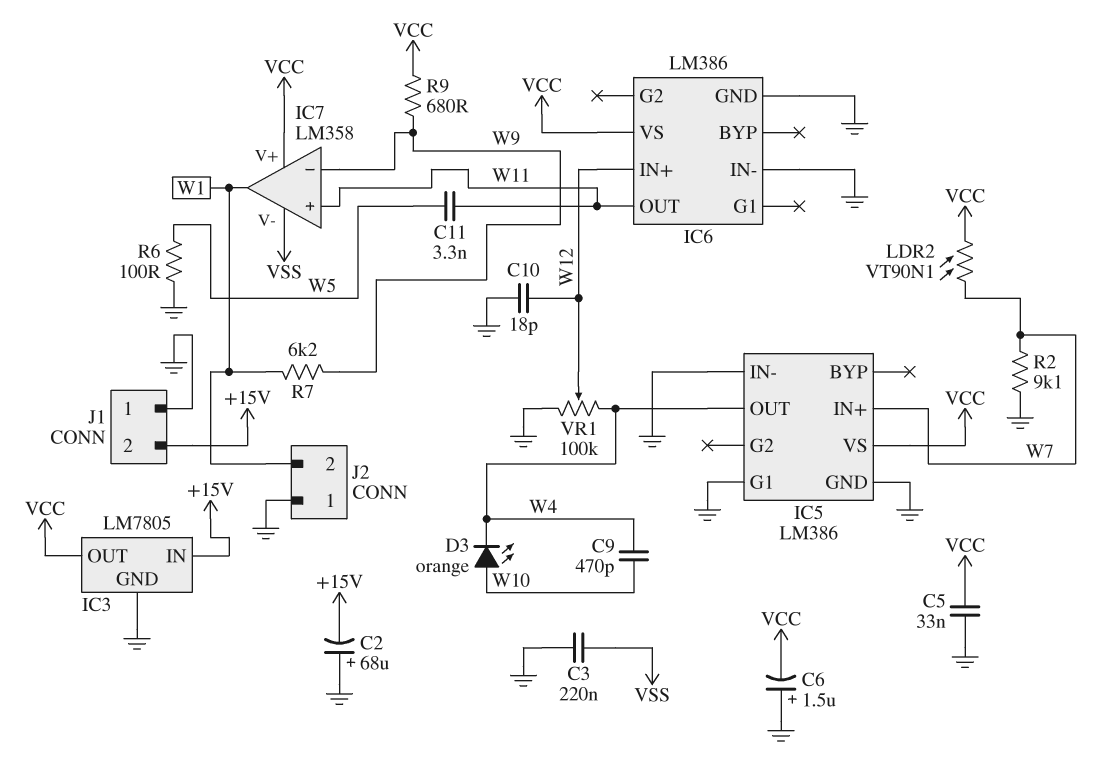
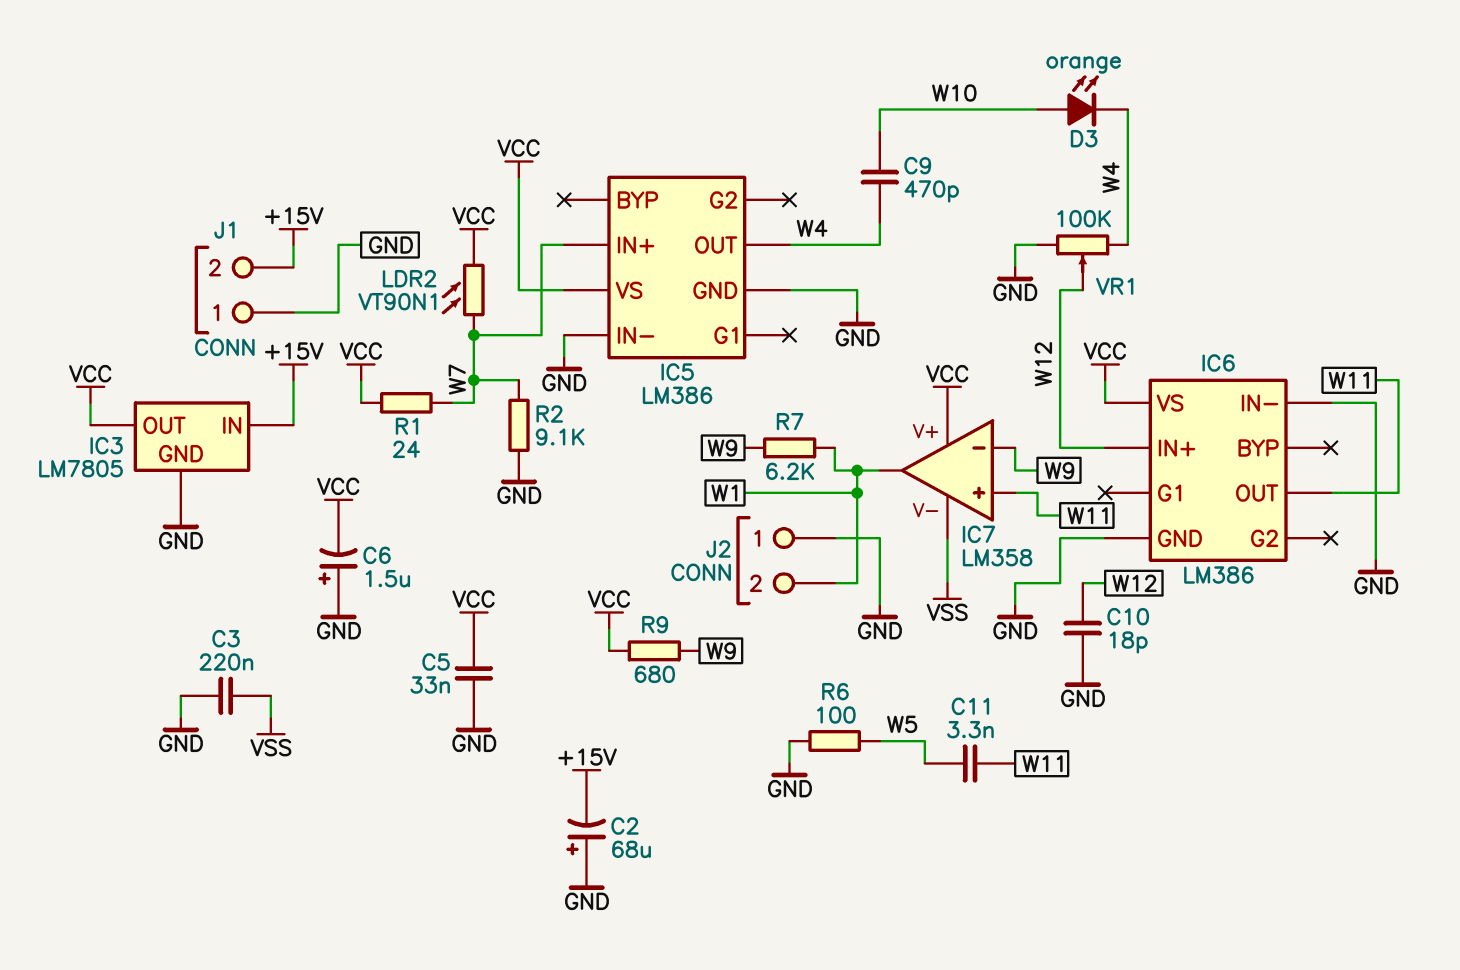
IC5 pin G1: GND -> none
R1: none -> 24 (VCC, W7)

